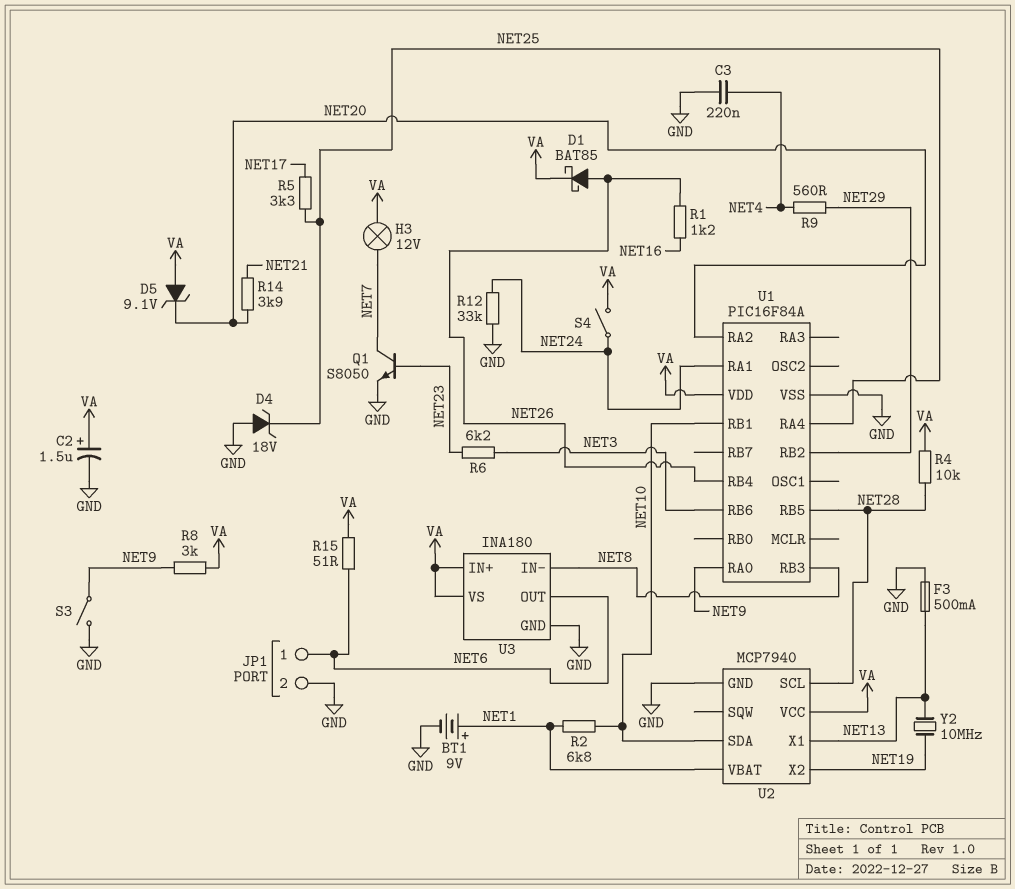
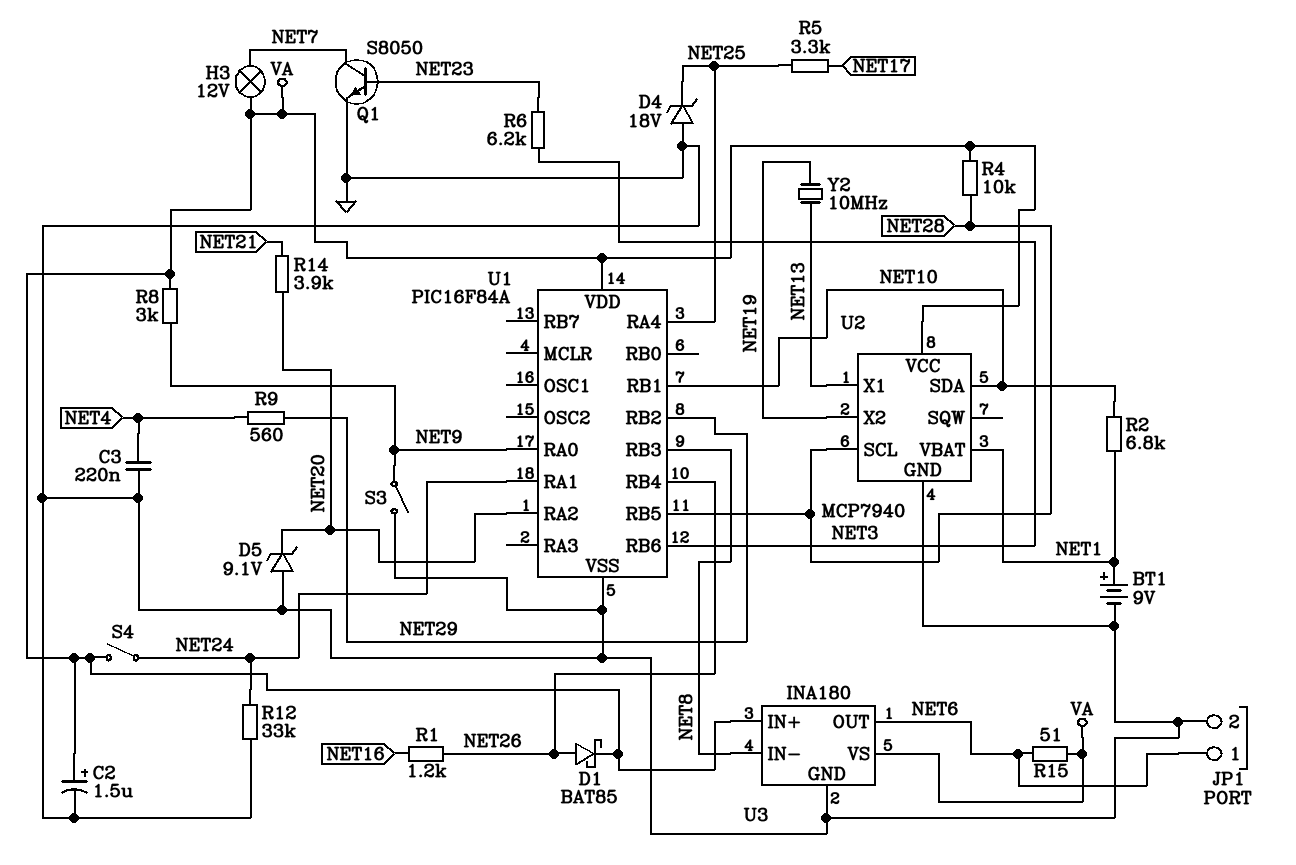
D5: zener 9.1V (A VA, K NET20) -> zener 9.1V (A GND, K NET20)
F3: 500mA (GND, NET13) -> none

